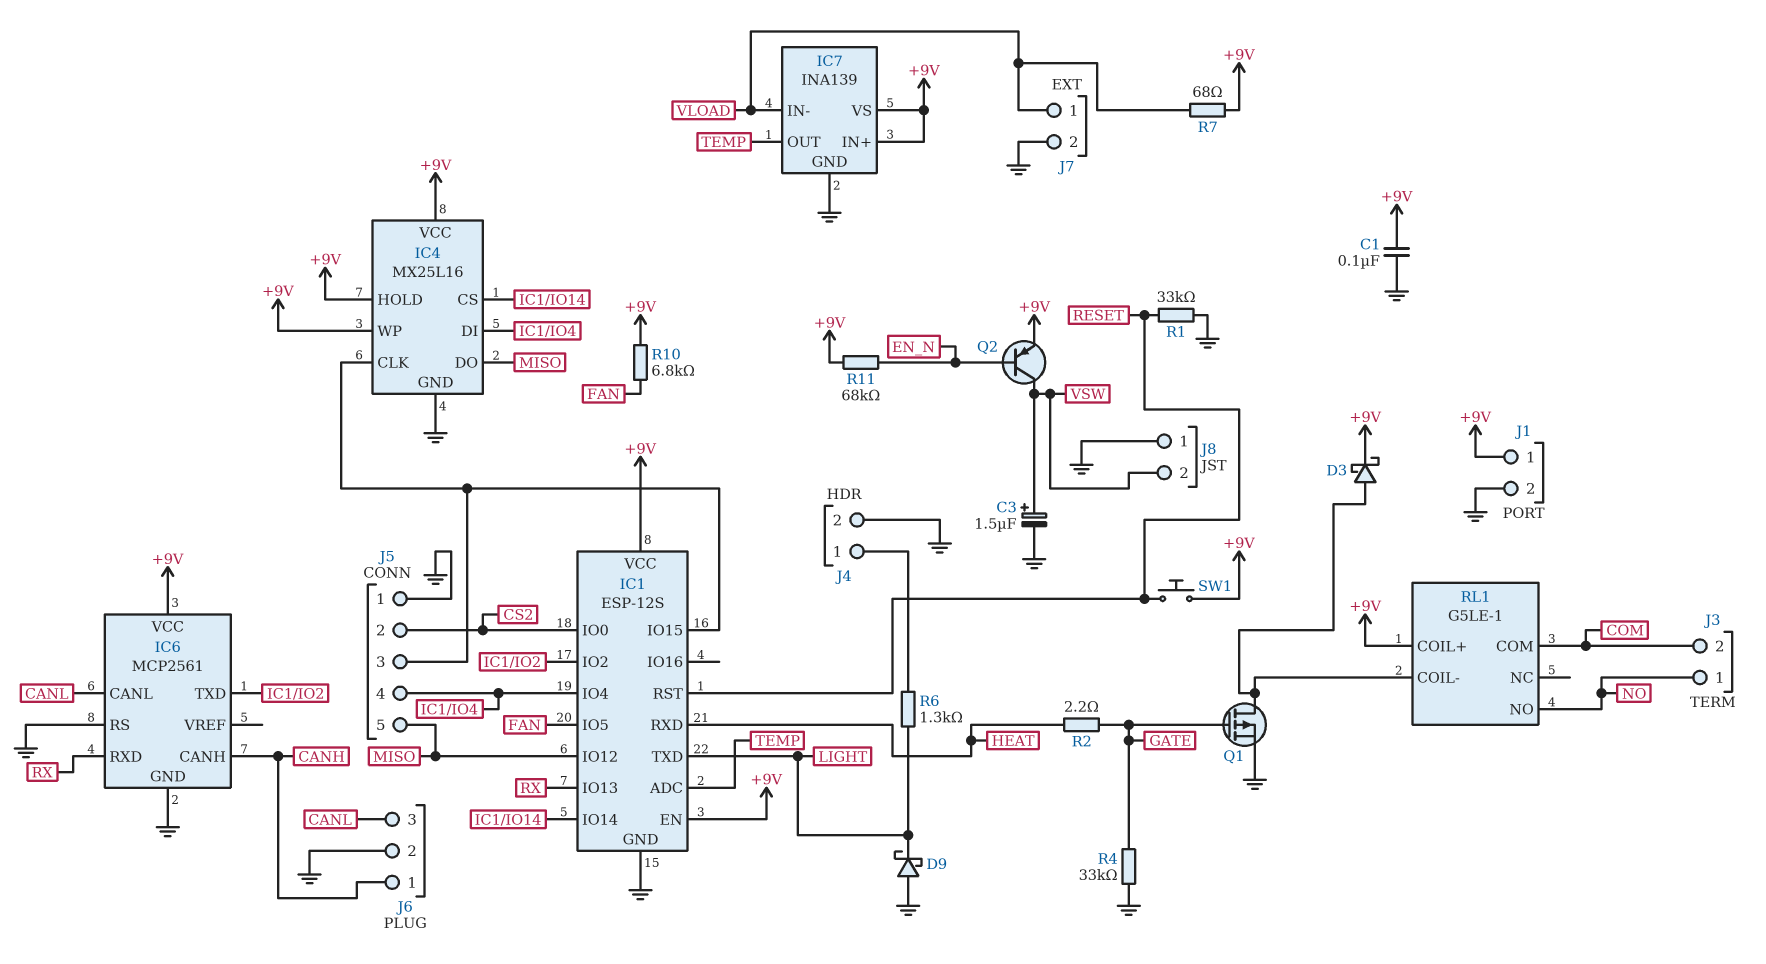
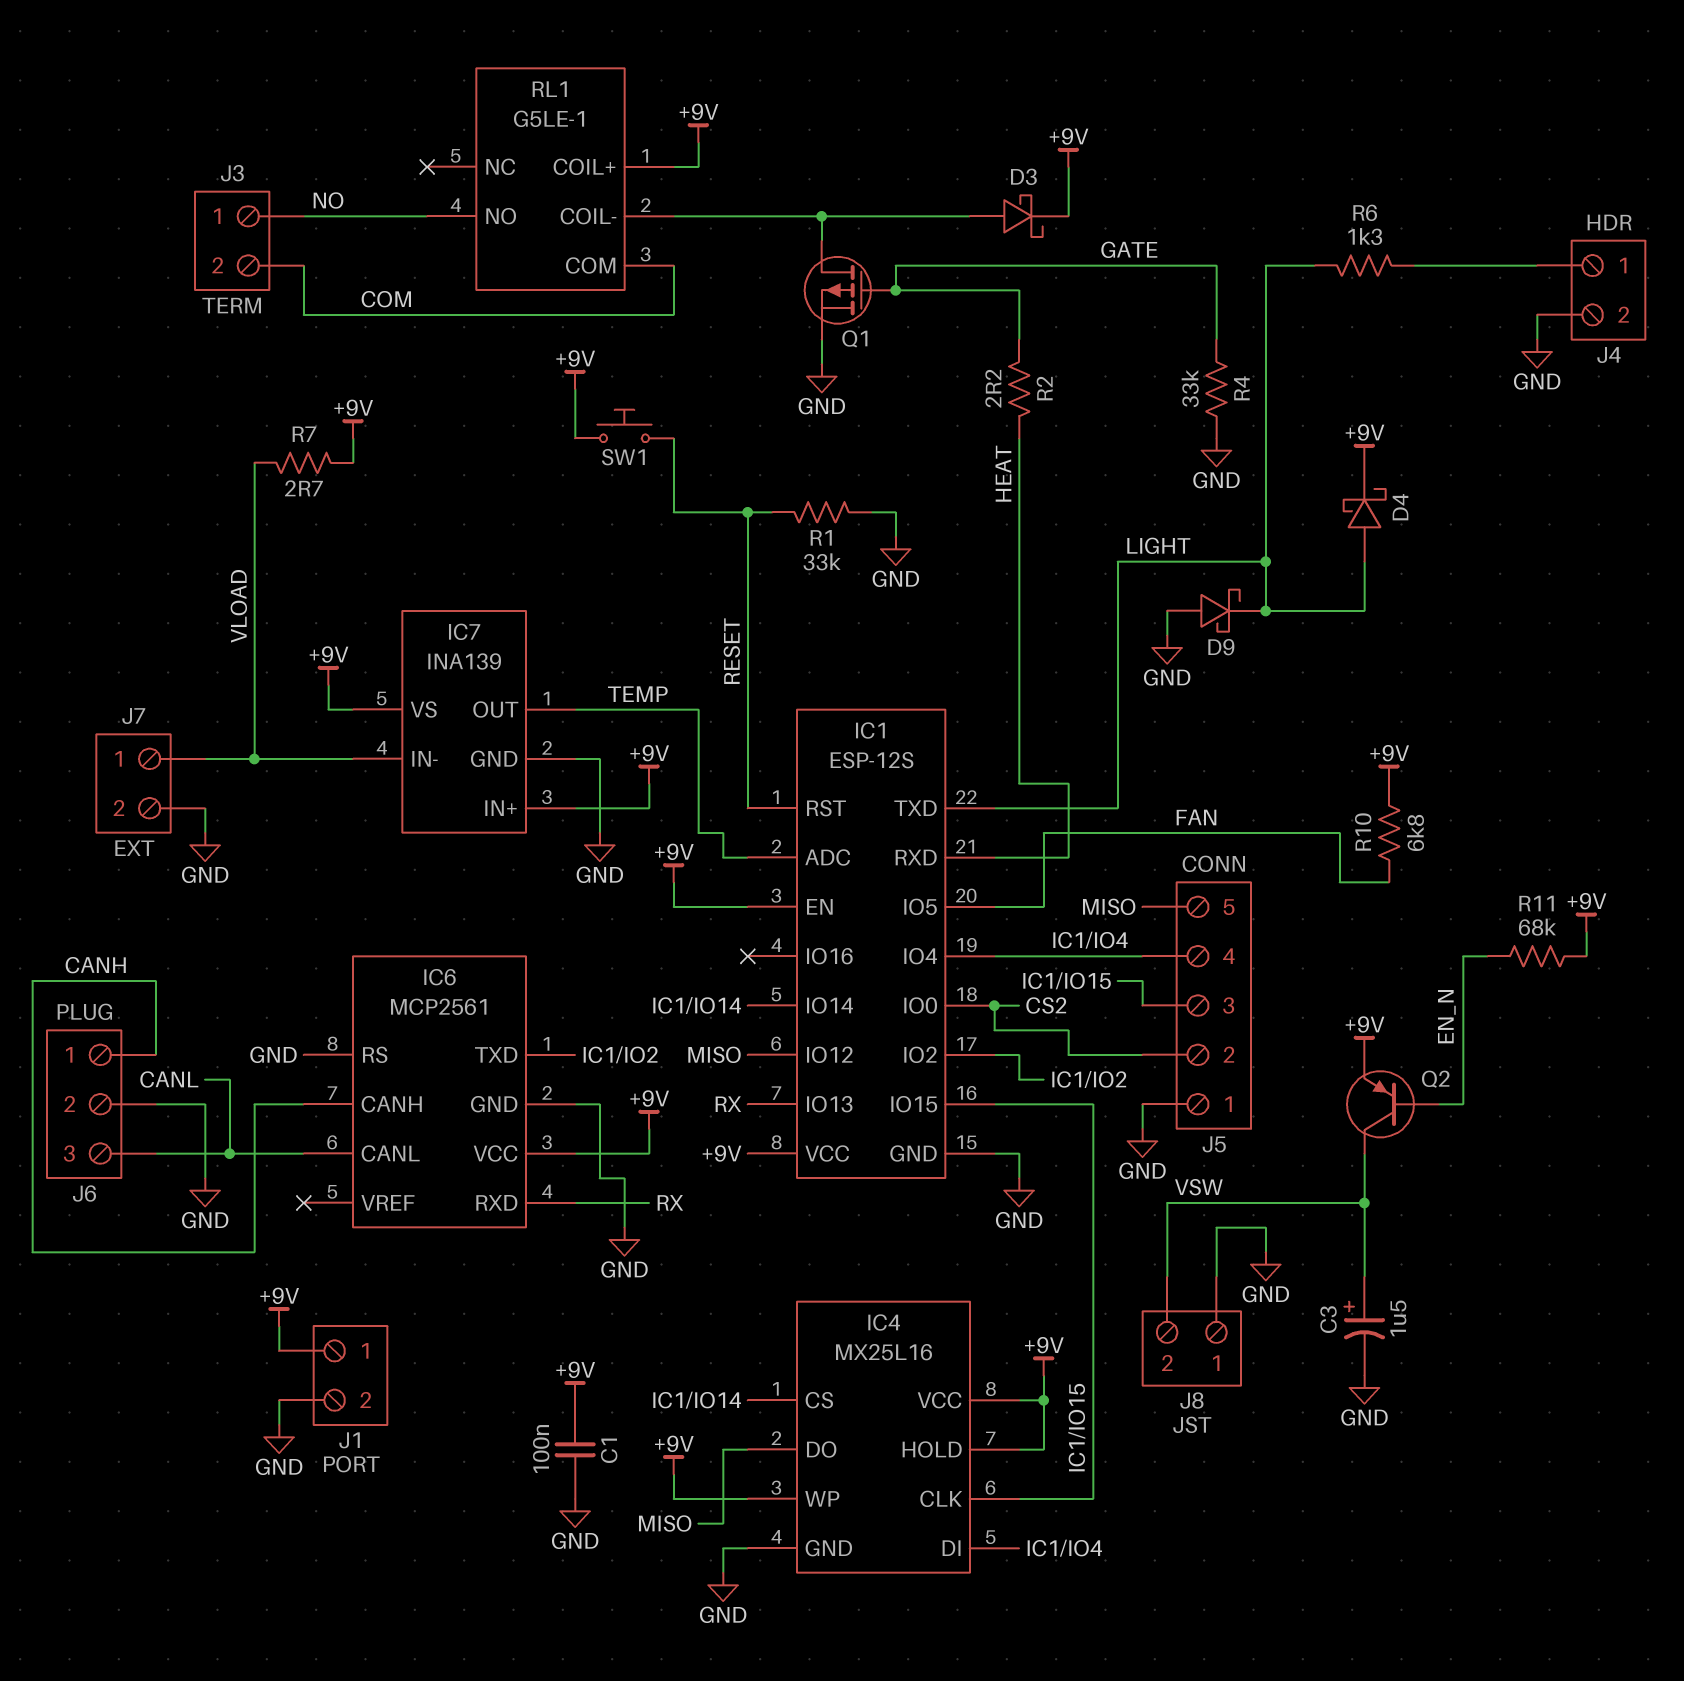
D4: none -> schottky (A LIGHT, K +9V)
R7: 68 (+9V, VLOAD) -> 2.7 (+9V, VLOAD)

